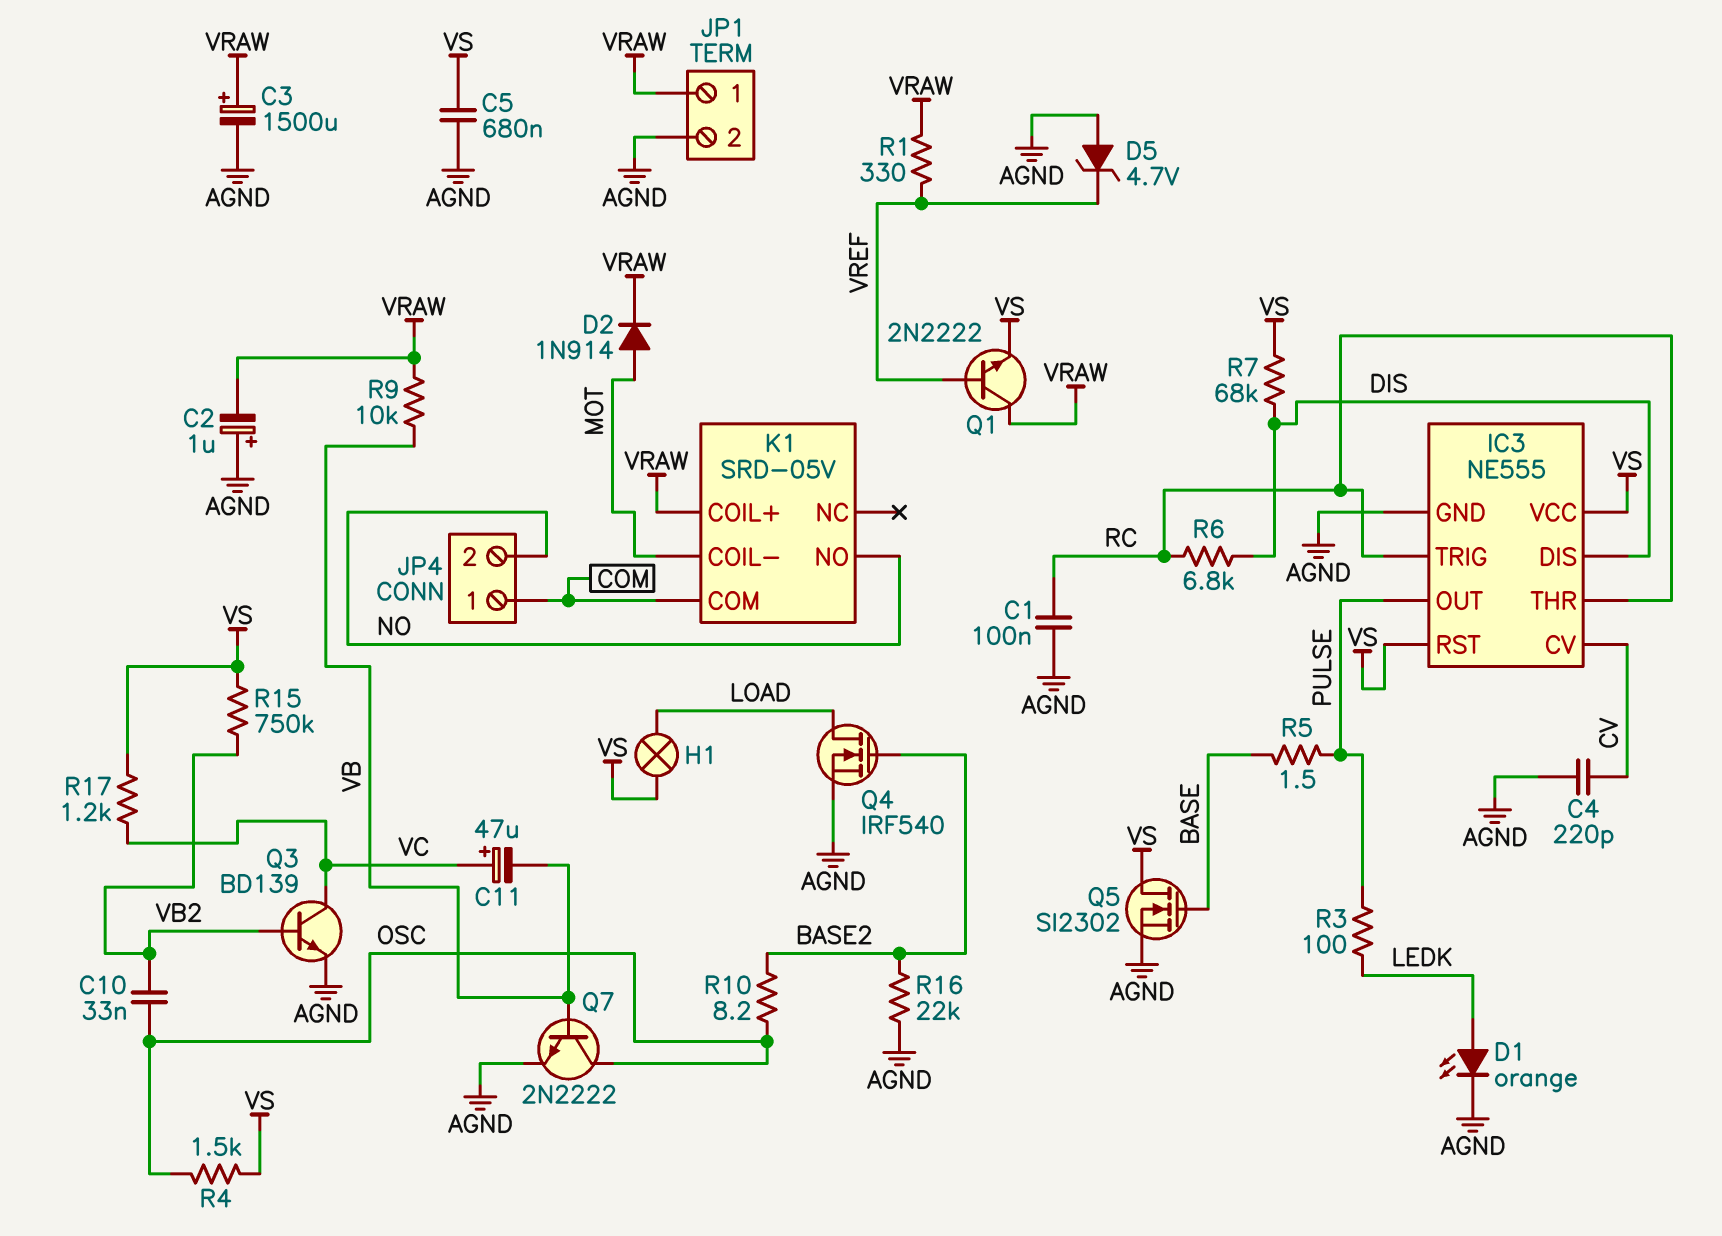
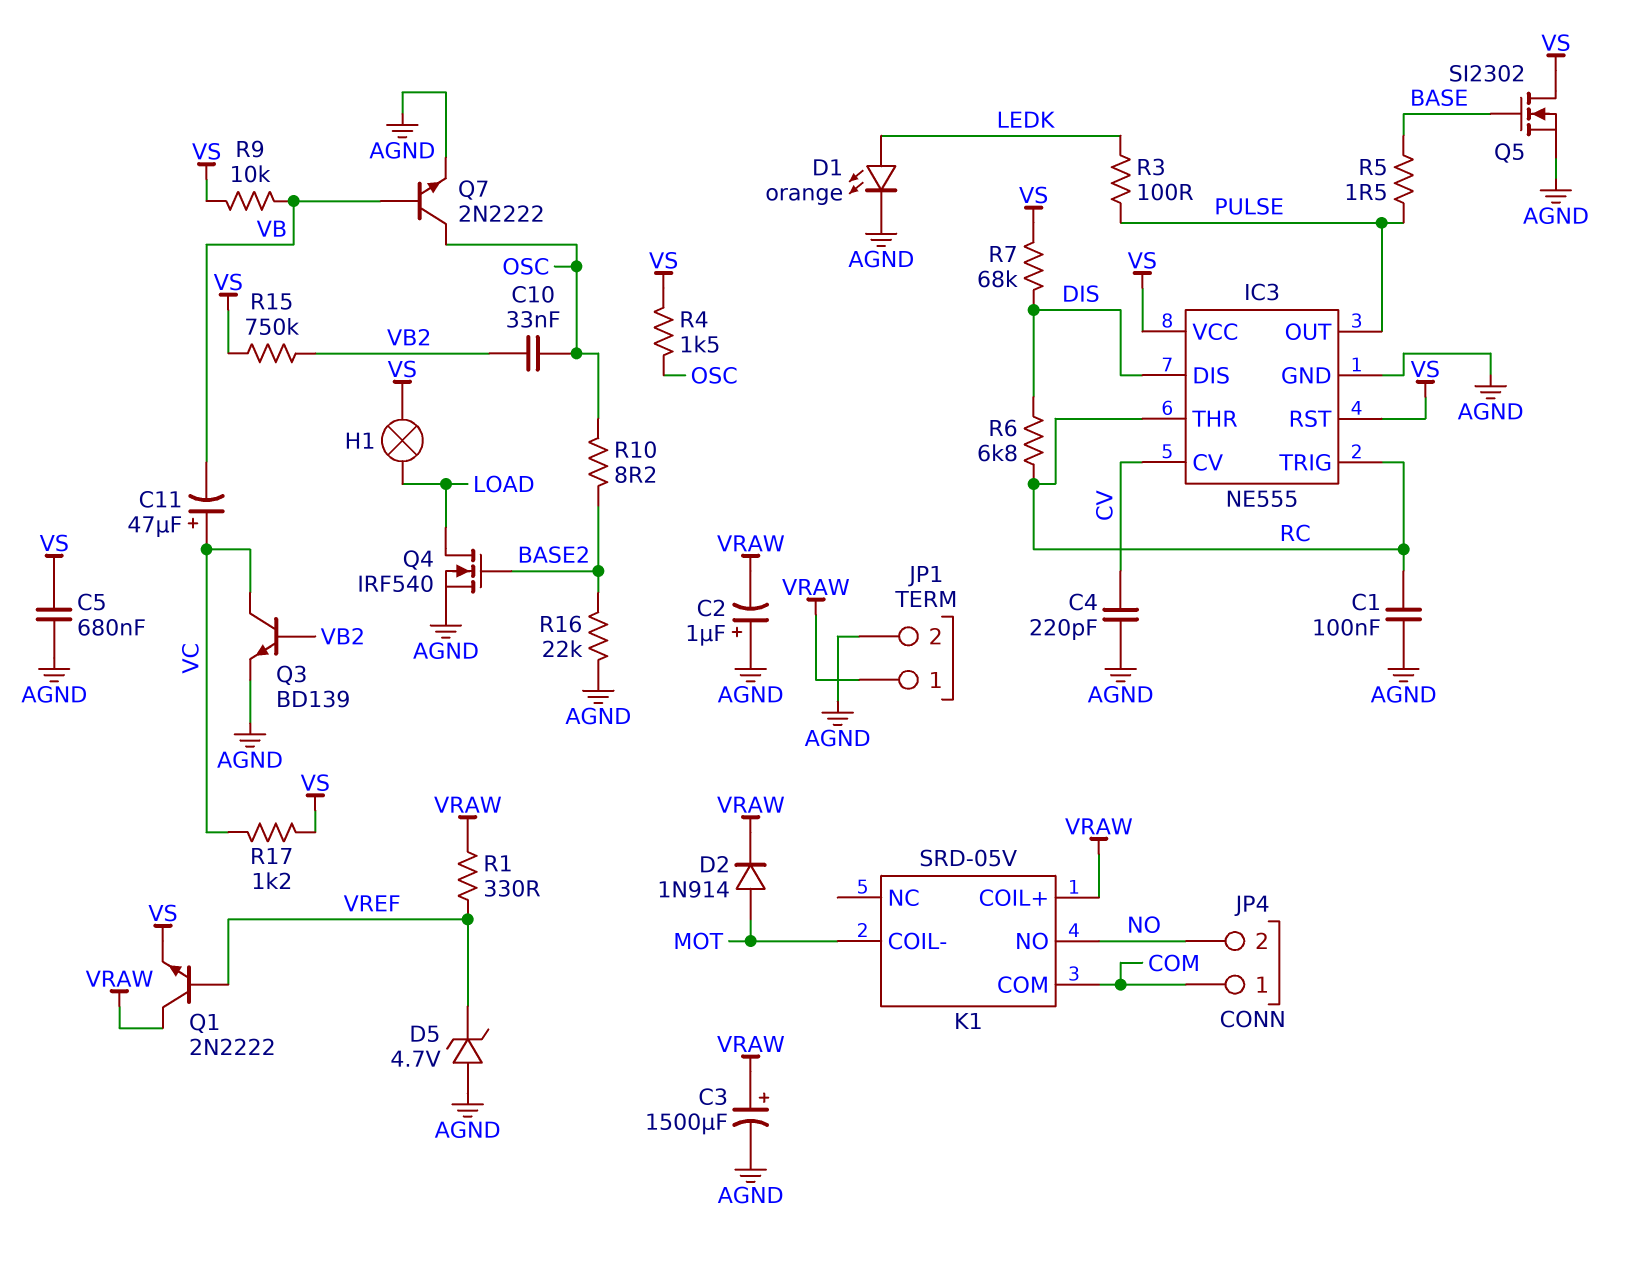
R9: 10k (VB, VRAW) -> 10k (VB, VS)

